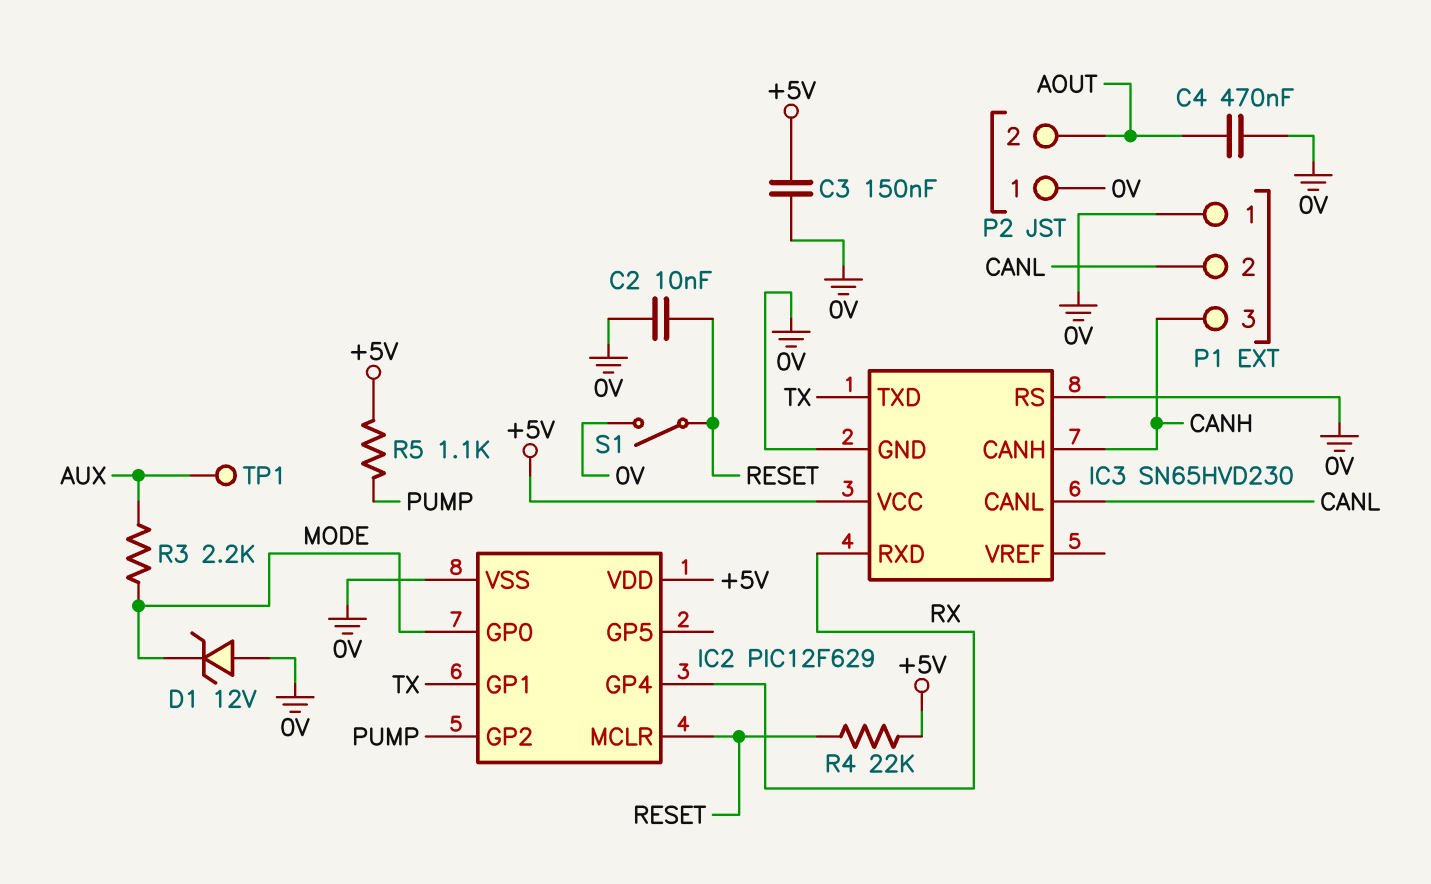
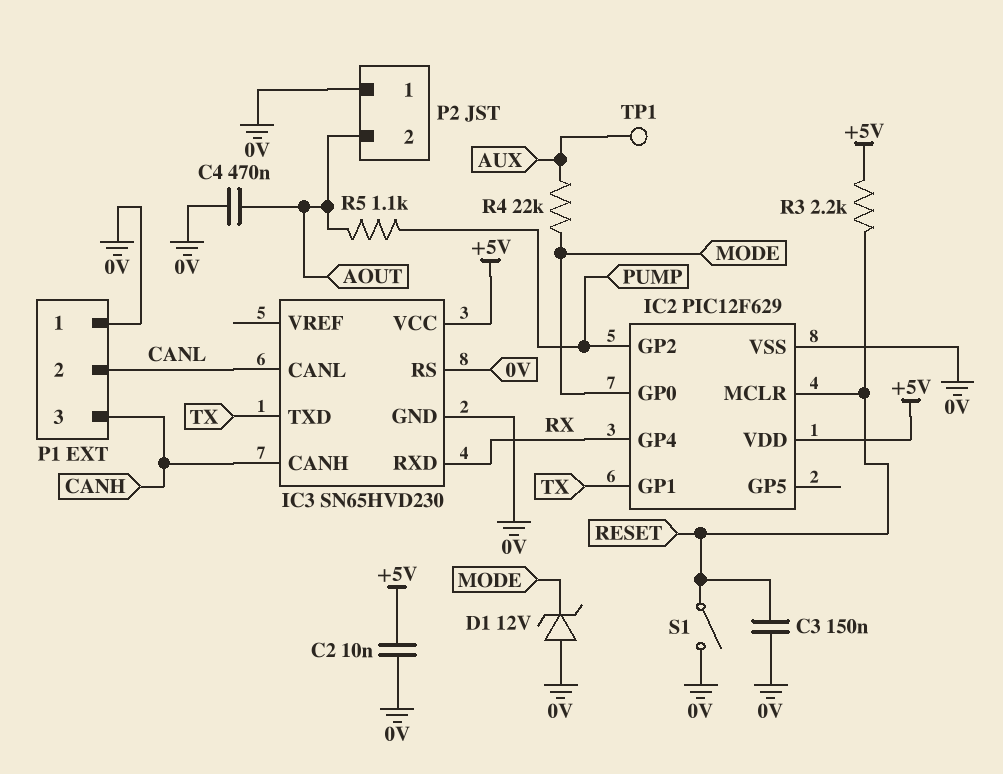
C2: 10nF (0V, RESET) -> 10nF (+5V, 0V)
C3: 150nF (+5V, 0V) -> 150nF (0V, RESET)
R3: 2.2k (AUX, MODE) -> 2.2k (+5V, RESET)
R4: 22k (+5V, RESET) -> 22k (AUX, MODE)
R5: 1.1k (+5V, PUMP) -> 1.1k (AOUT, PUMP)

